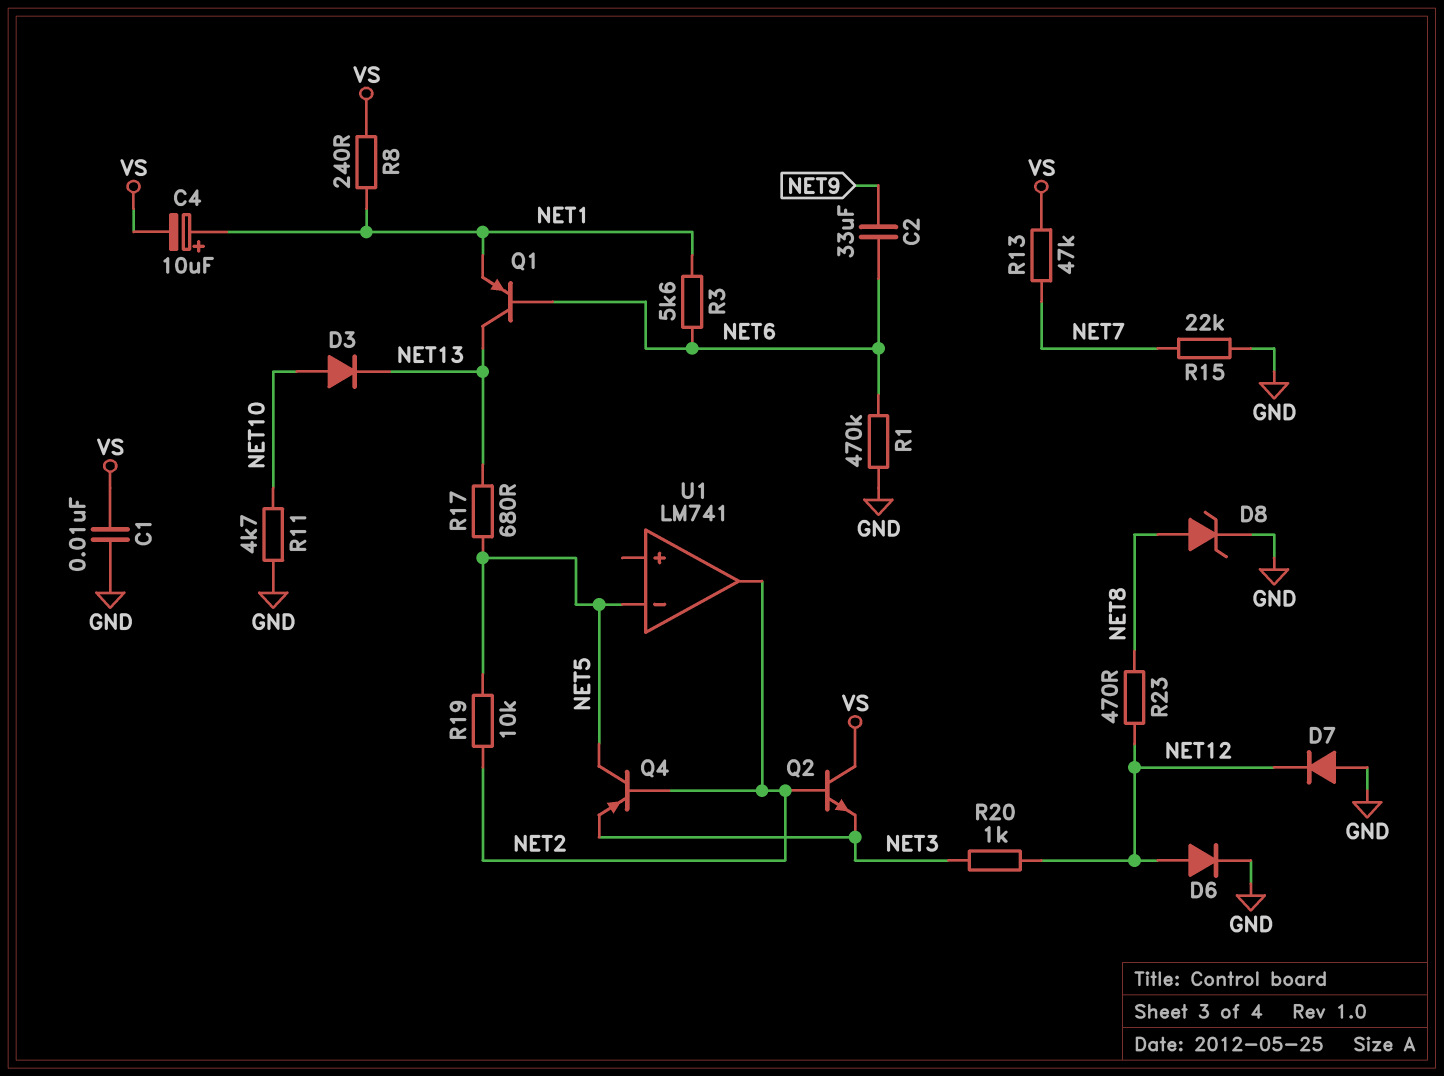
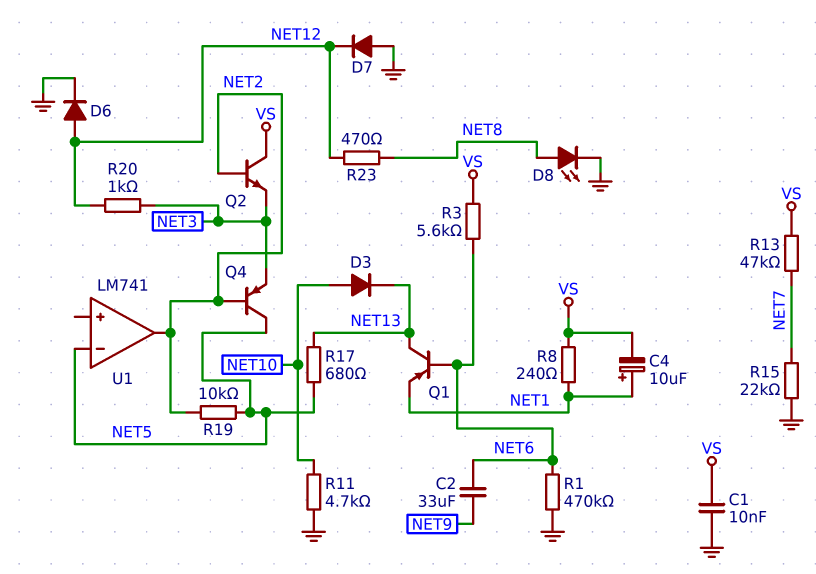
D8: zener (A NET8, K GND) -> LED (A NET8, K GND)
R3: 5.6k (NET1, NET6) -> 5.6k (NET6, VS)

